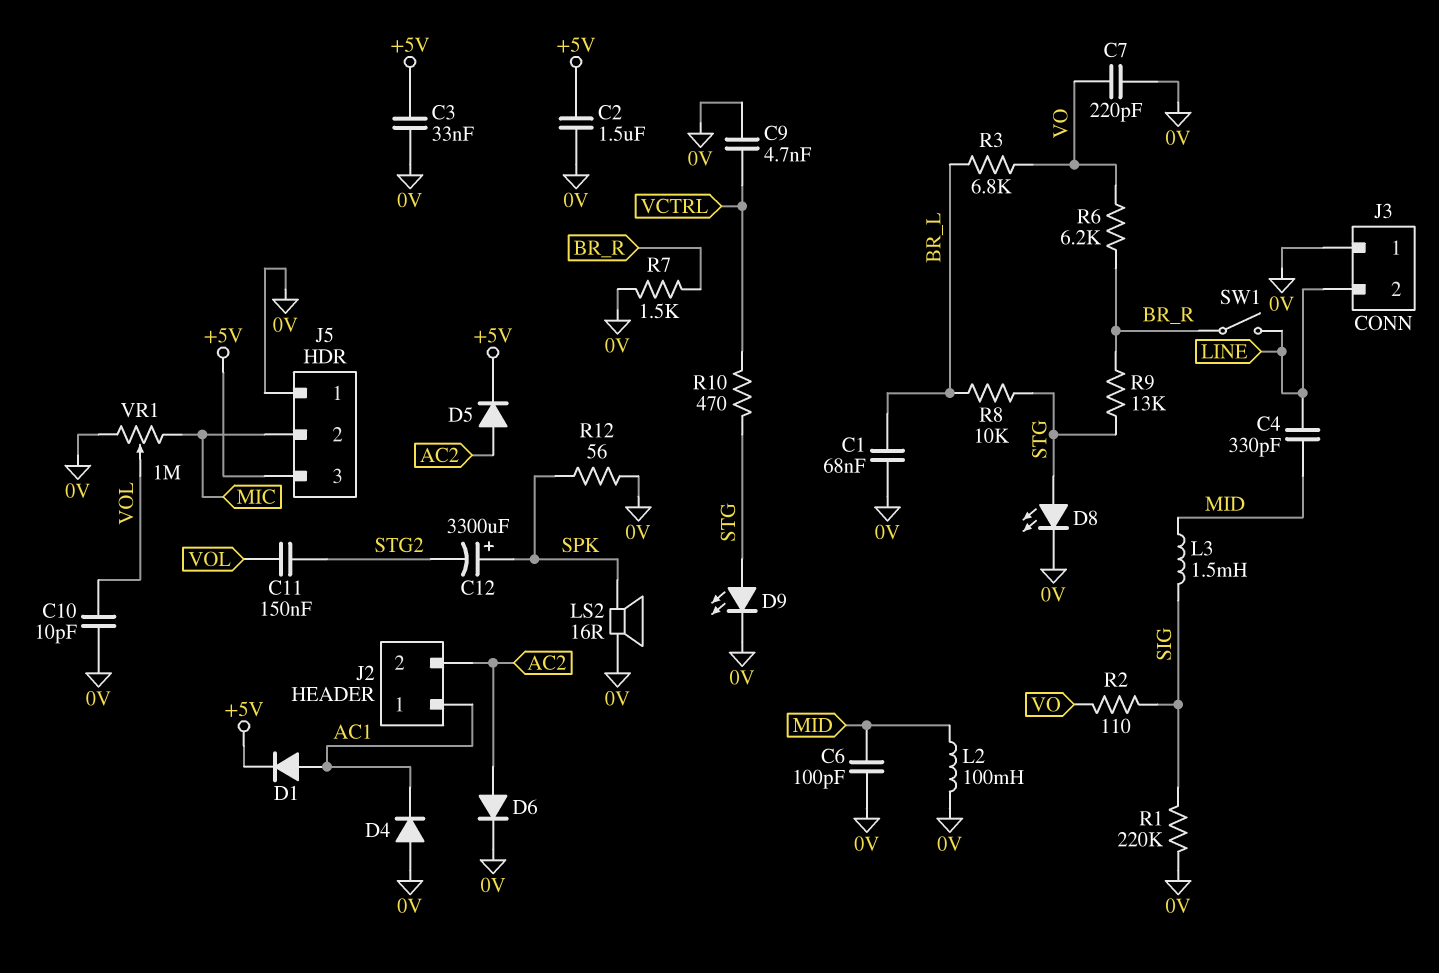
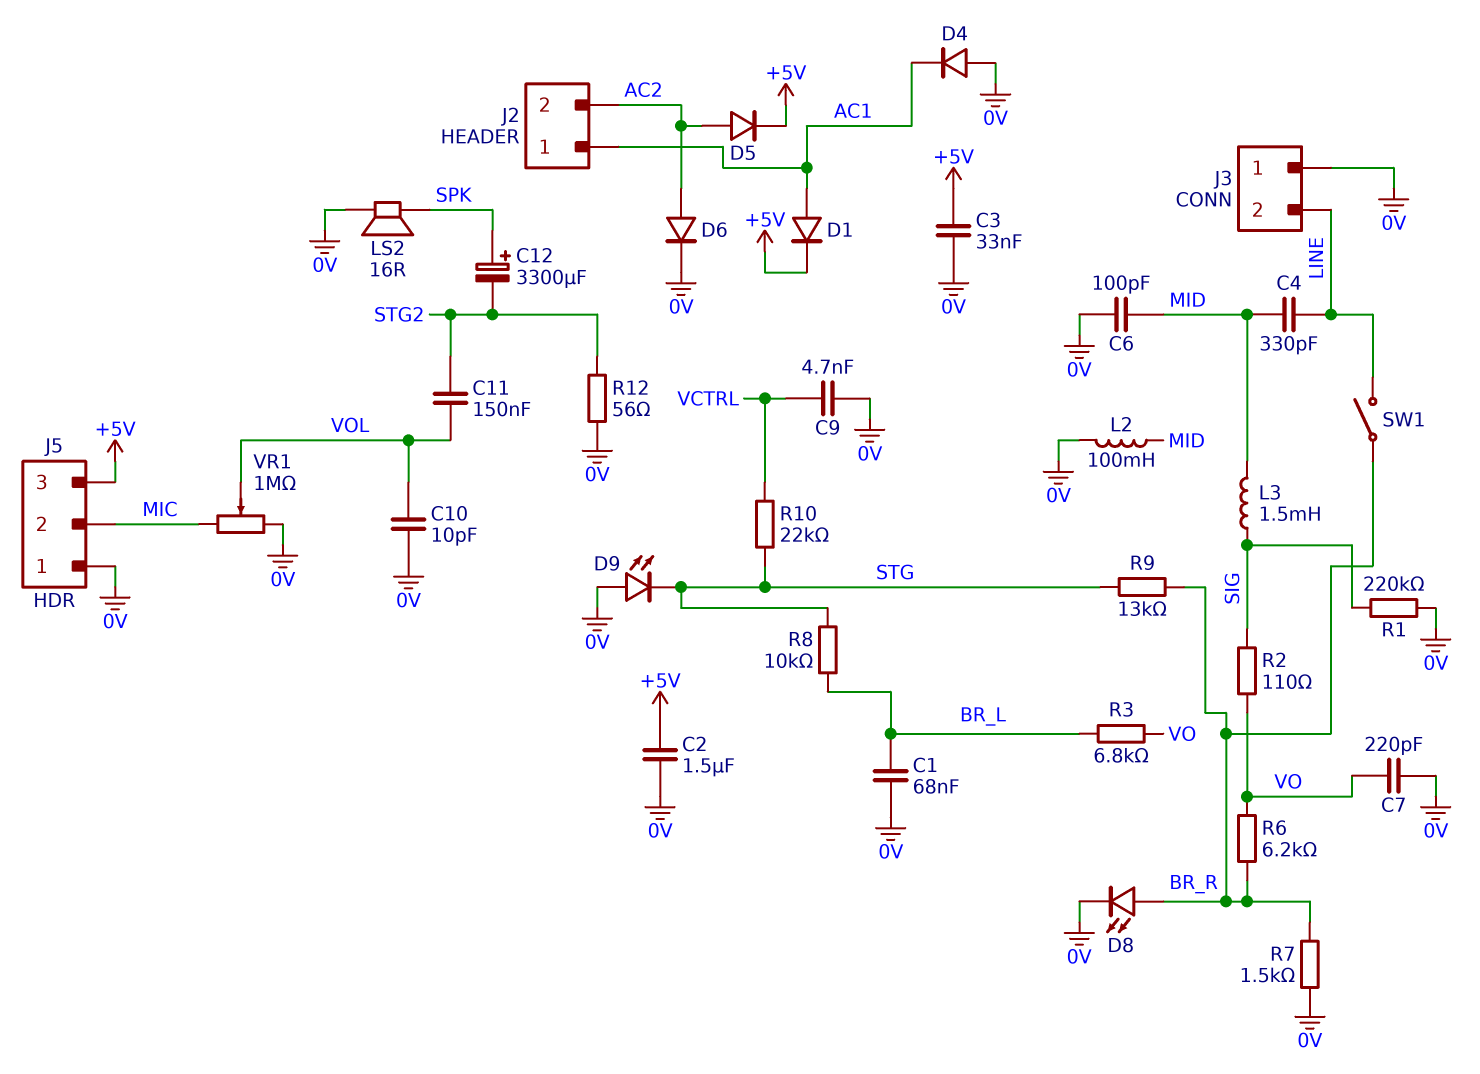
D8: LED (A STG, K 0V) -> LED (A BR_R, K 0V)
D9: LED (A STG, K 0V) -> LED (A 0V, K STG)
R10: 470 (STG, VCTRL) -> 22k (STG, VCTRL)
R12: 56 (0V, SPK) -> 56 (0V, STG2)

